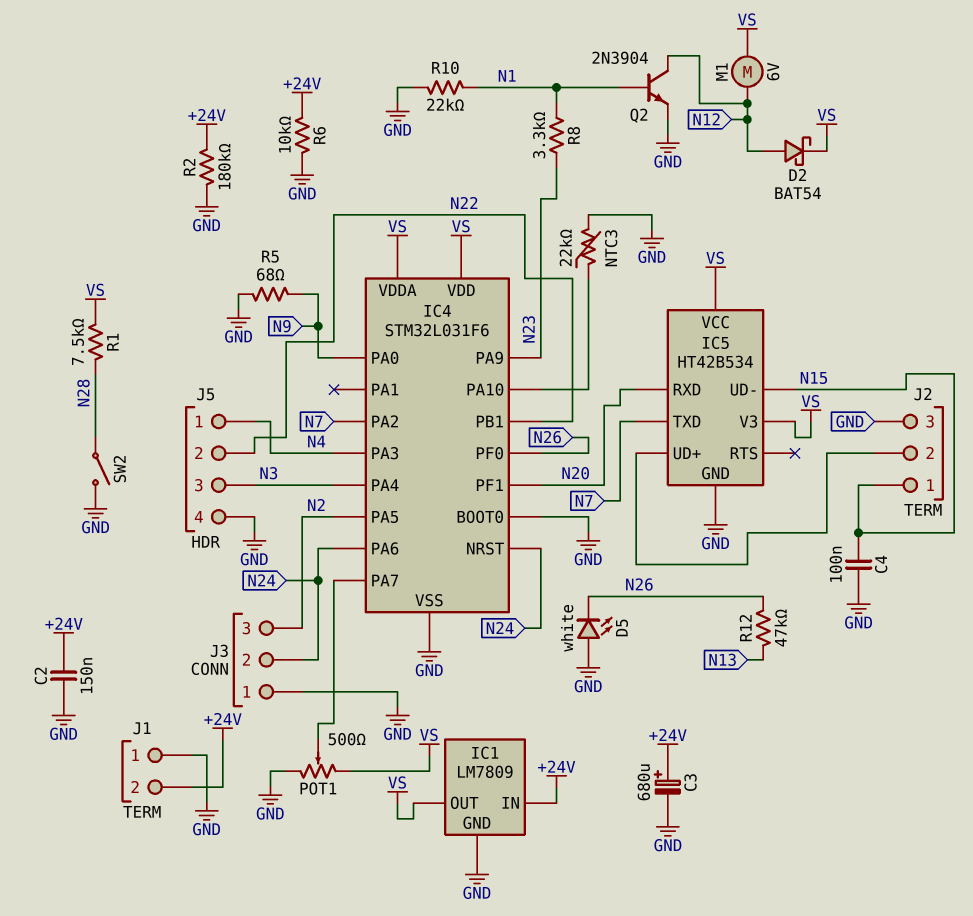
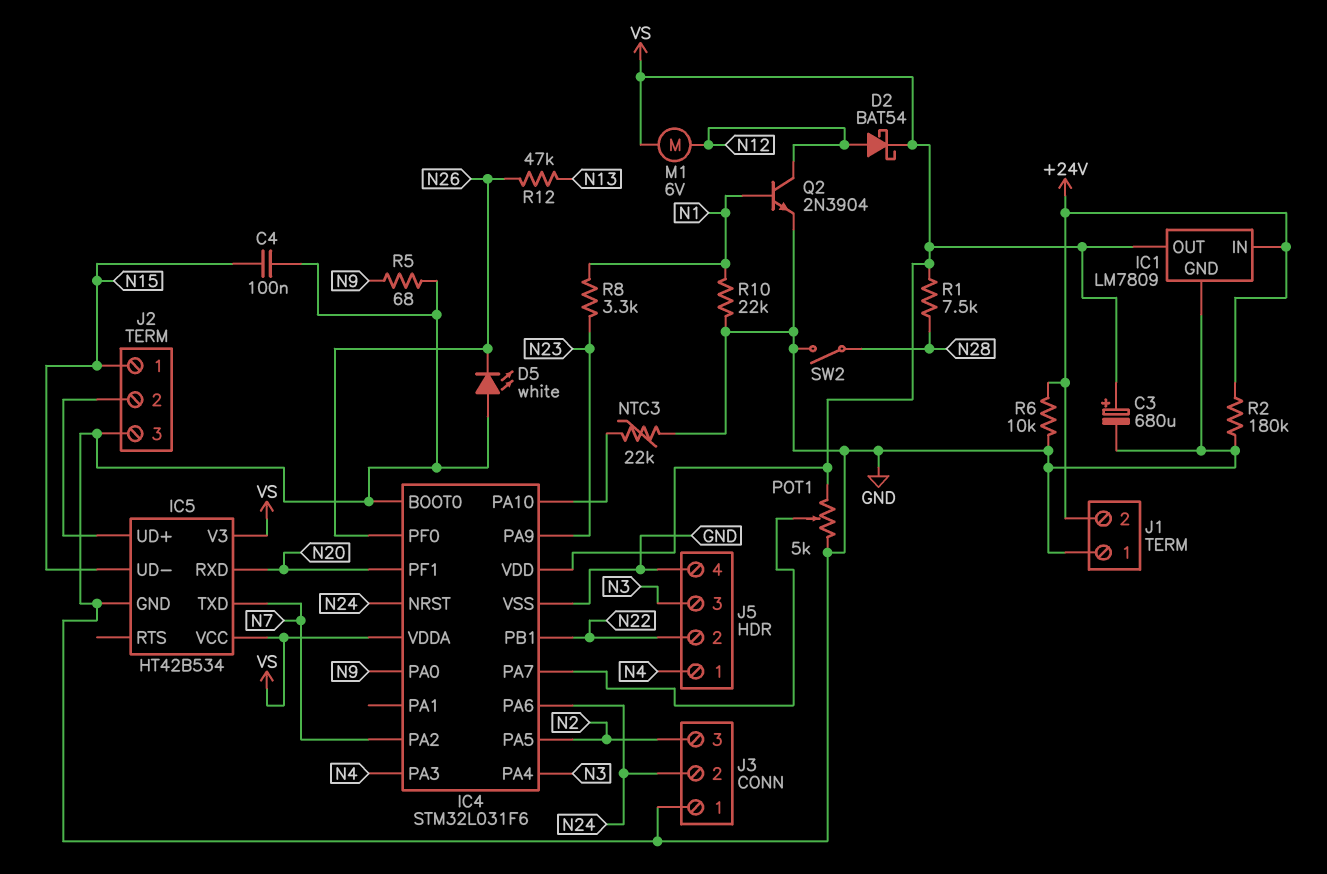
C2: 150nF (+24V, GND) -> none
C3: 680uF (plus +24V, minus GND) -> 680uF (plus VS, minus GND)
POT1: 500 (GND, VS, wiper IC4/PA7) -> 5k (GND, VS, wiper IC4/PA7)

